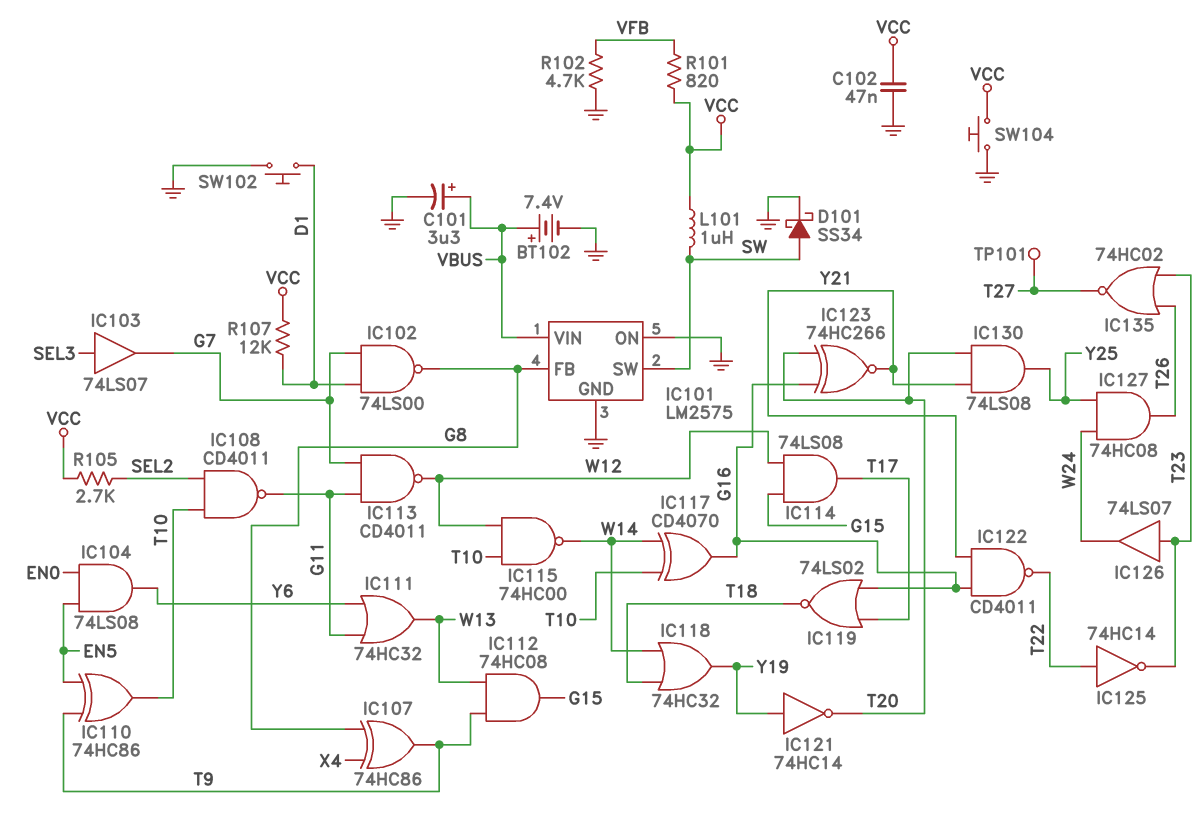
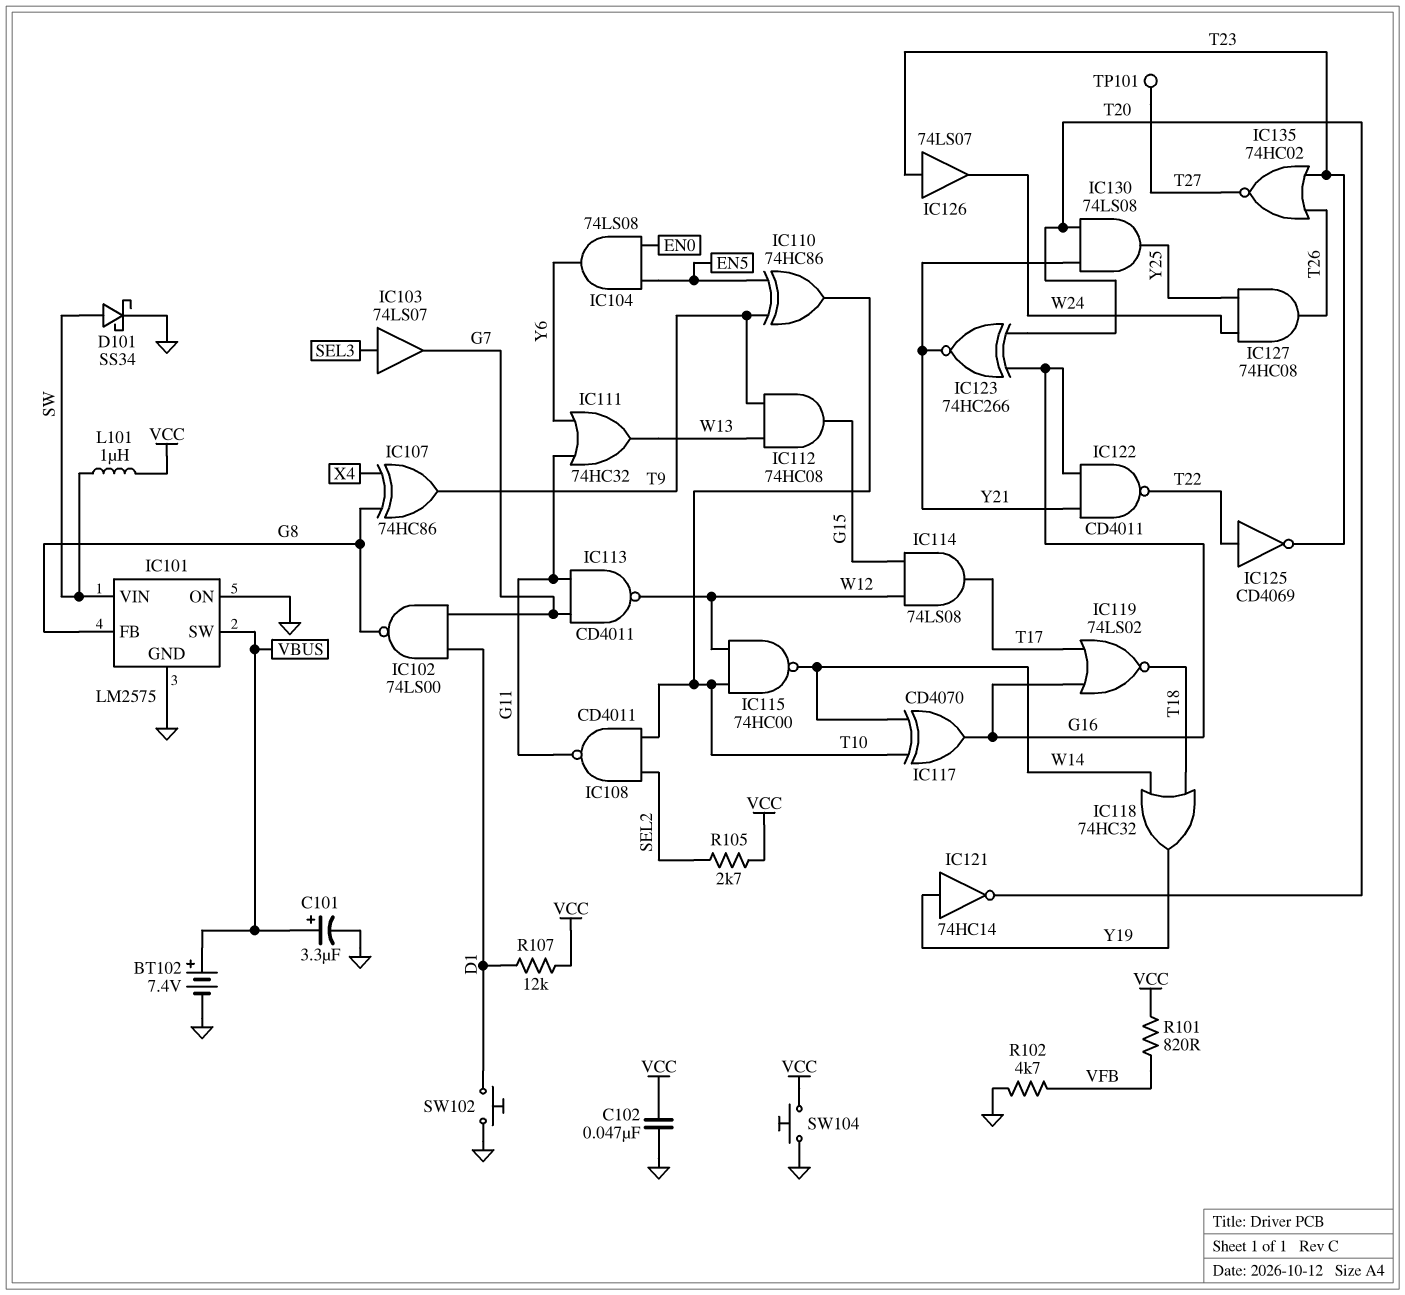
IC101 pin SW: SW -> VBUS
IC101 pin VIN: VBUS -> SW
IC125: NOT 74HC14 (in T22, out T23) -> NOT CD4069 (in T22, out T23)

